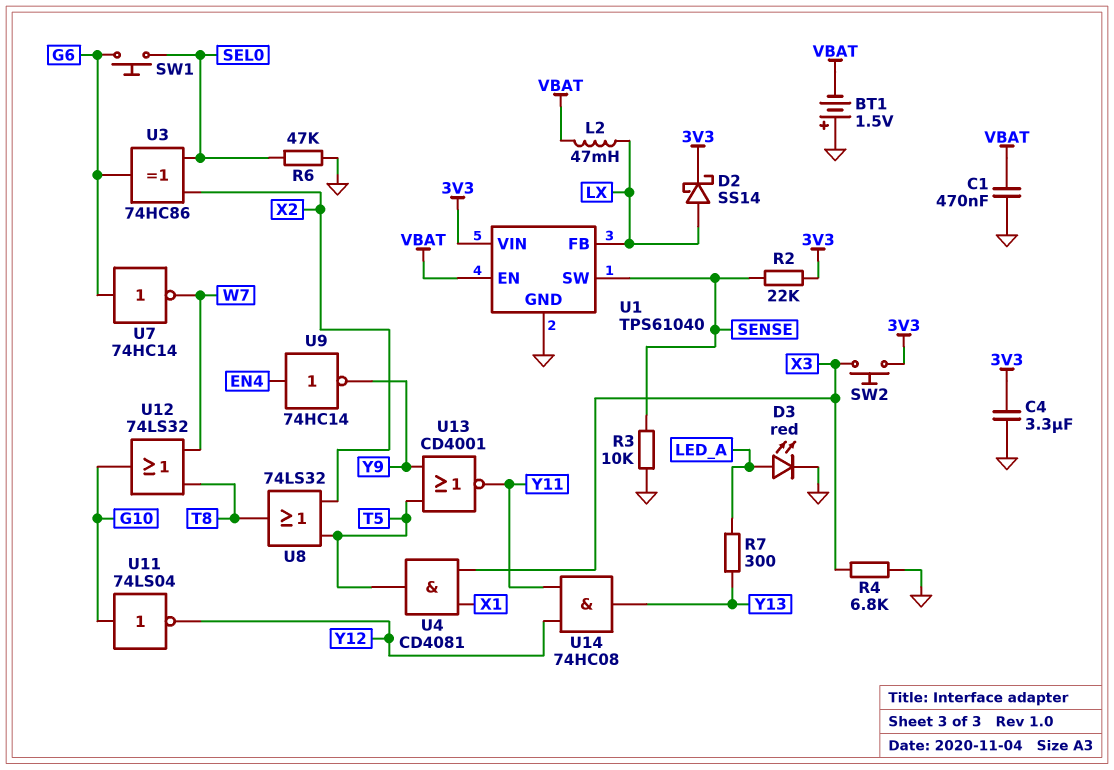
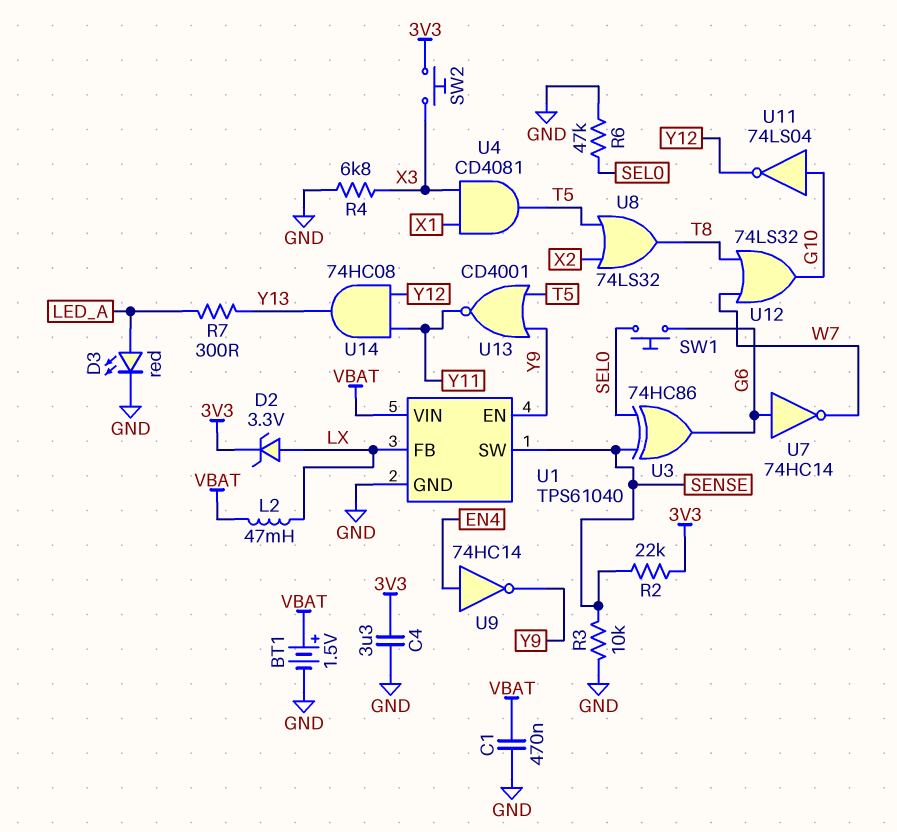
BT1: 1.5V (plus GND, minus VBAT) -> 1.5V (plus VBAT, minus GND)
D2: schottky SS14 (A LX, K 3V3) -> zener 3.3V (A LX, K 3V3)
U1 pin EN: VBAT -> Y9
U1 pin VIN: 3V3 -> VBAT
U3: XOR 74HC86 (in SEL0, in X2, out G6) -> XOR 74HC86 (in SEL0, in SENSE, out G6)

